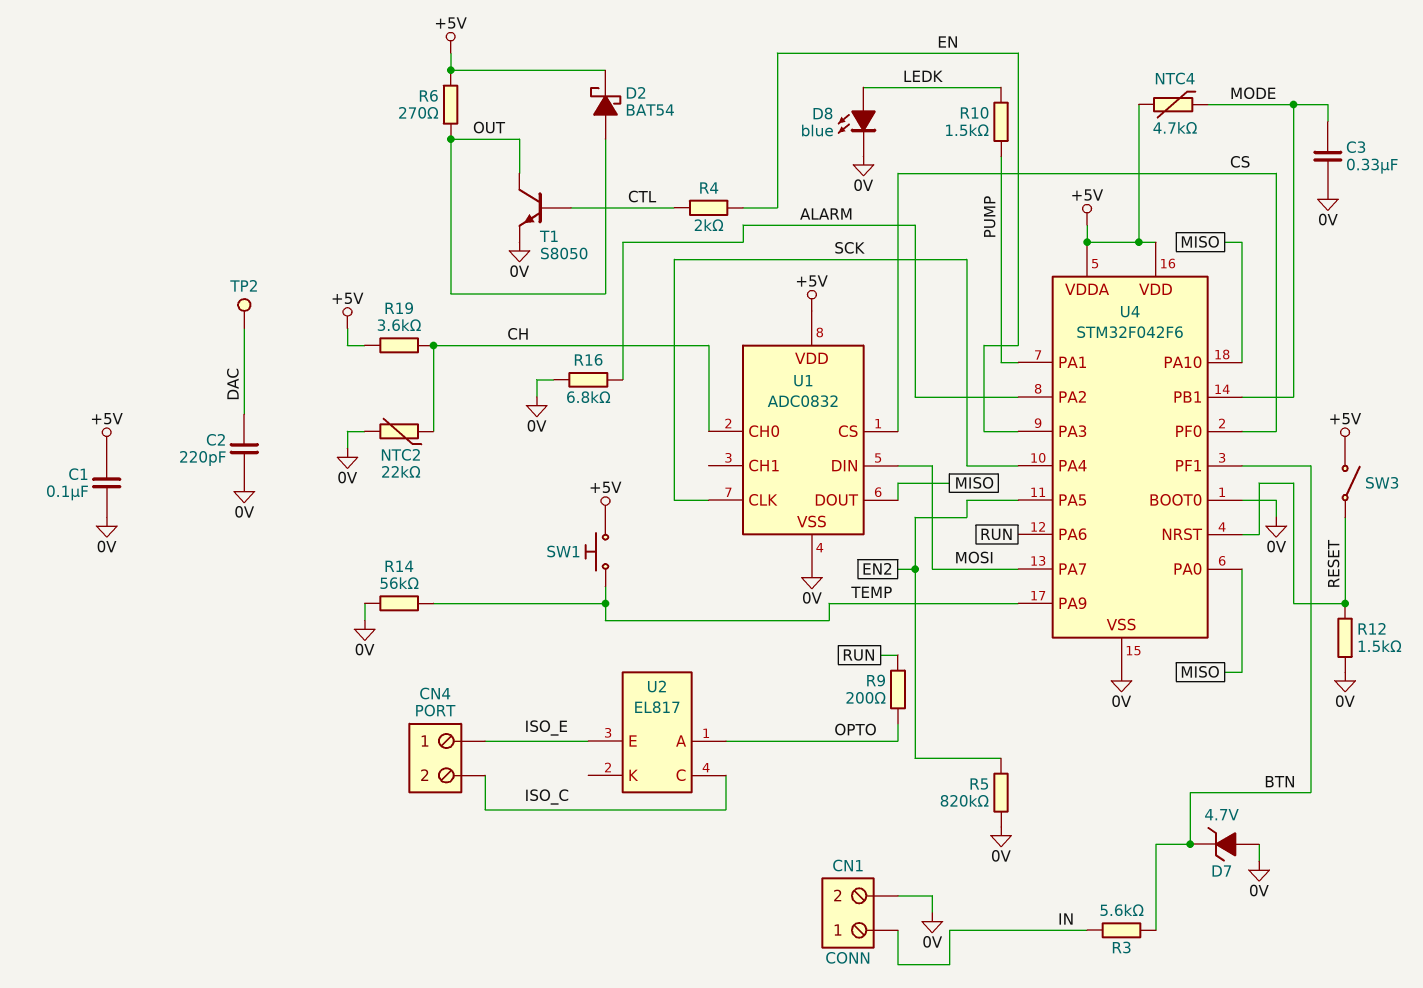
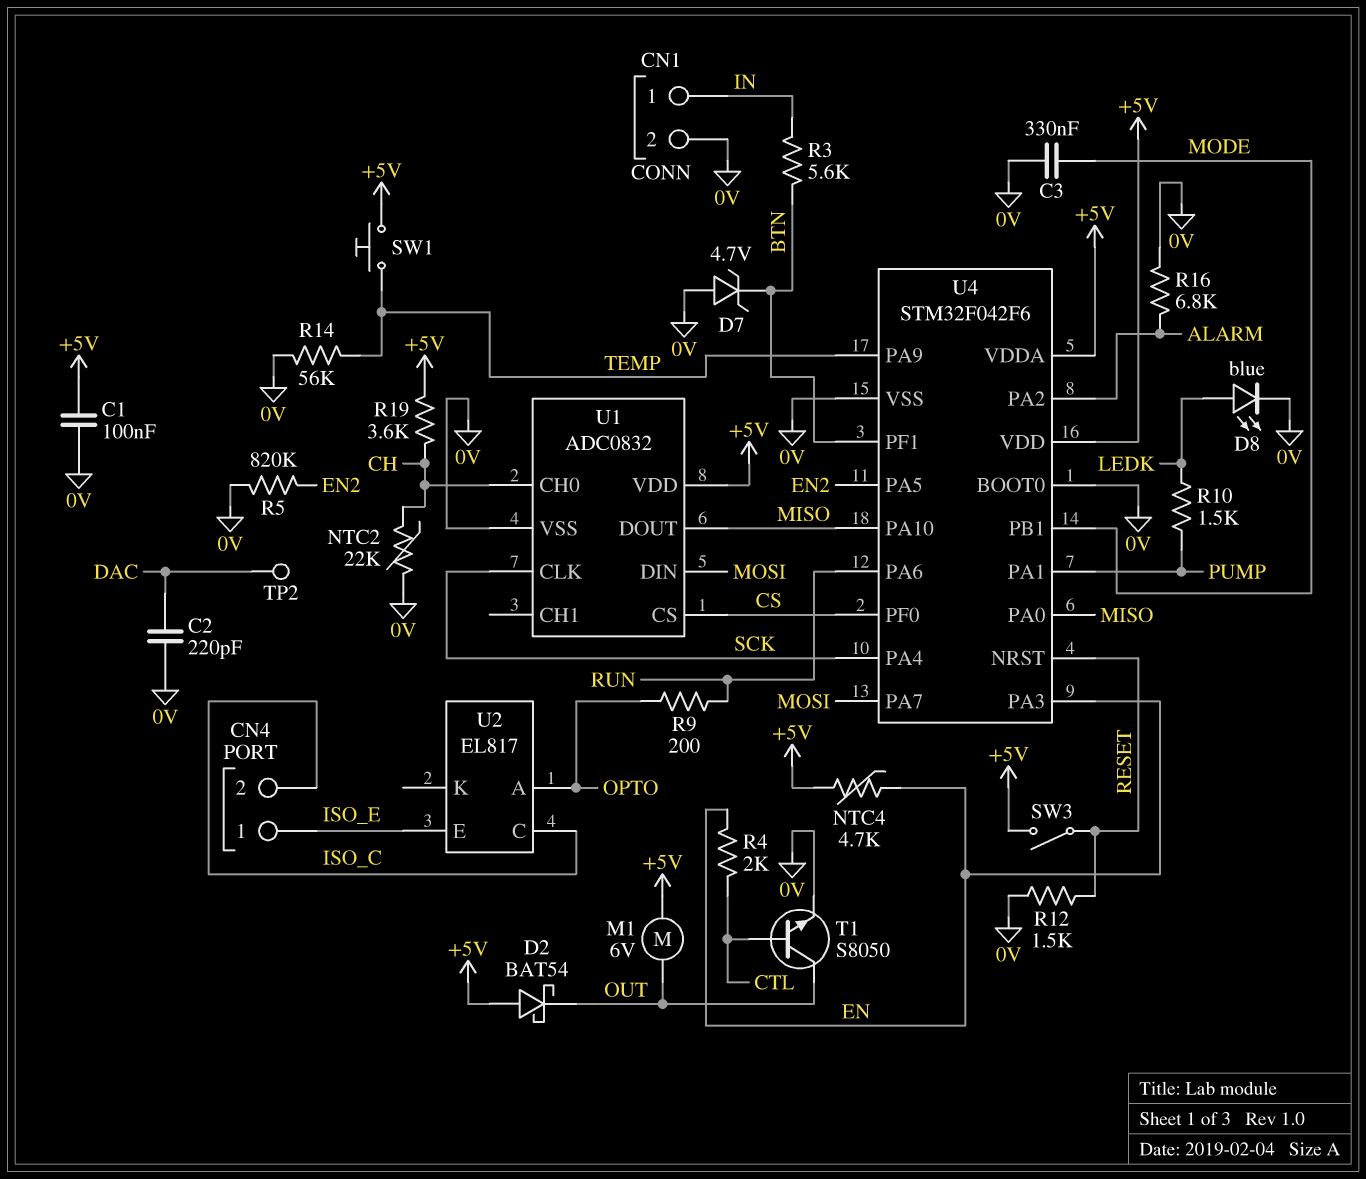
D2: schottky BAT54 (A OUT, K +5V) -> schottky BAT54 (A +5V, K OUT)
M1: none -> motor 6V (+5V, OUT)
NTC4: 4.7k (+5V, MODE) -> 4.7k (+5V, EN)
R6: 270 (+5V, OUT) -> none

